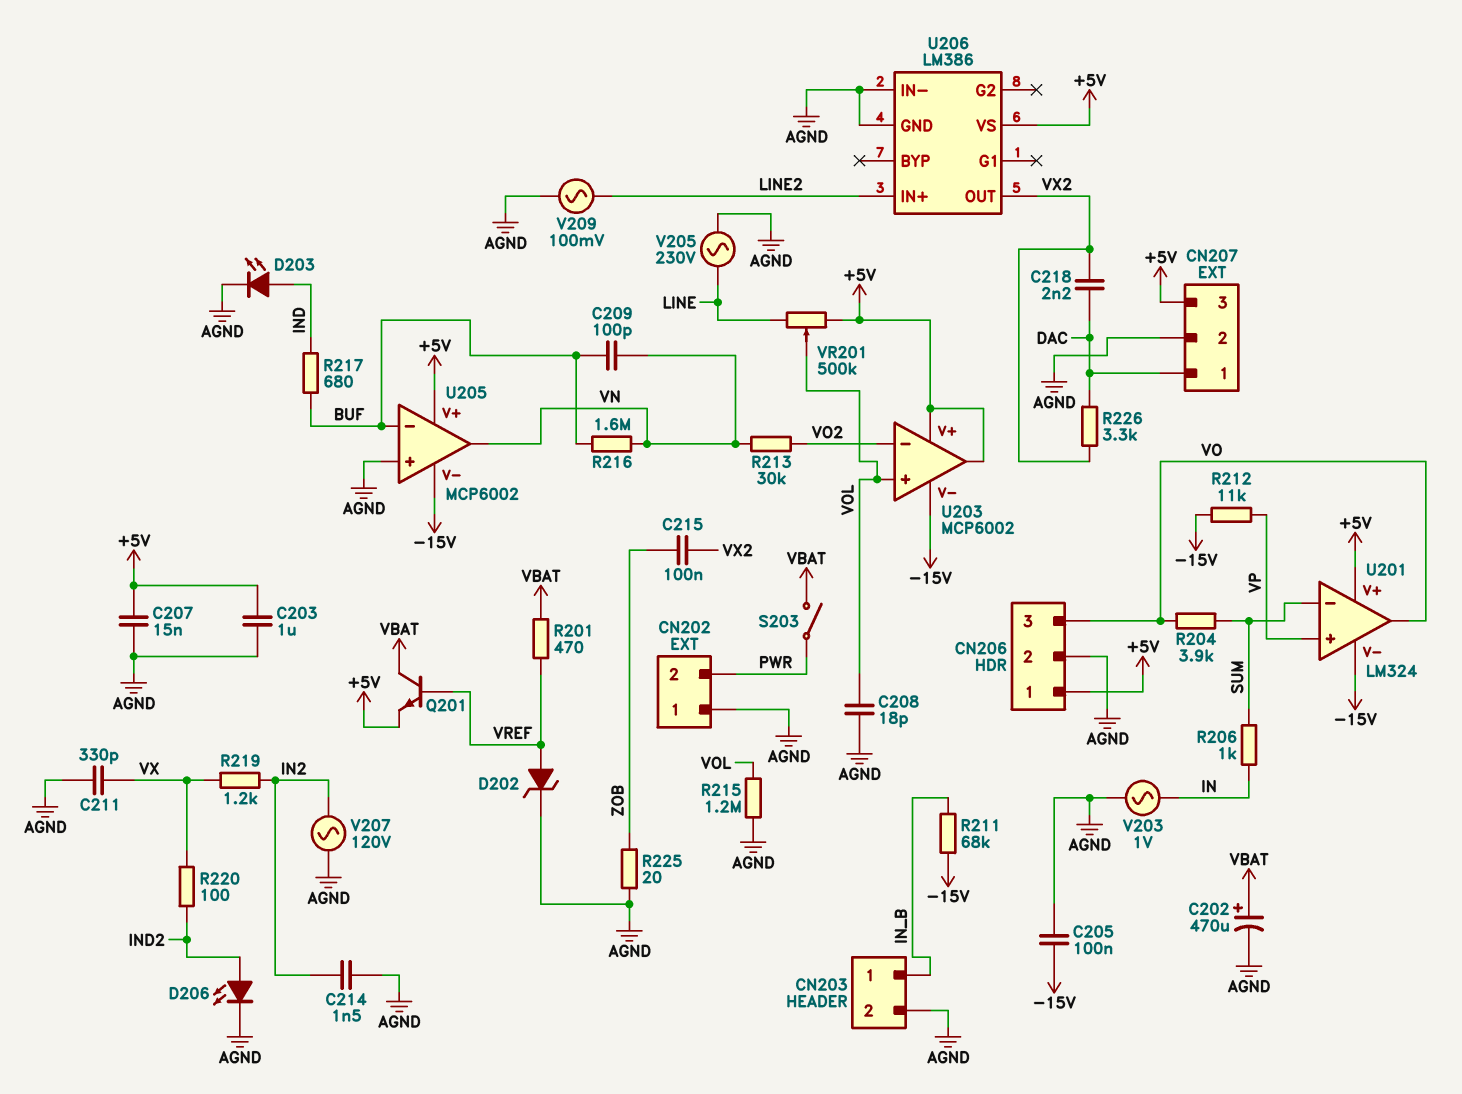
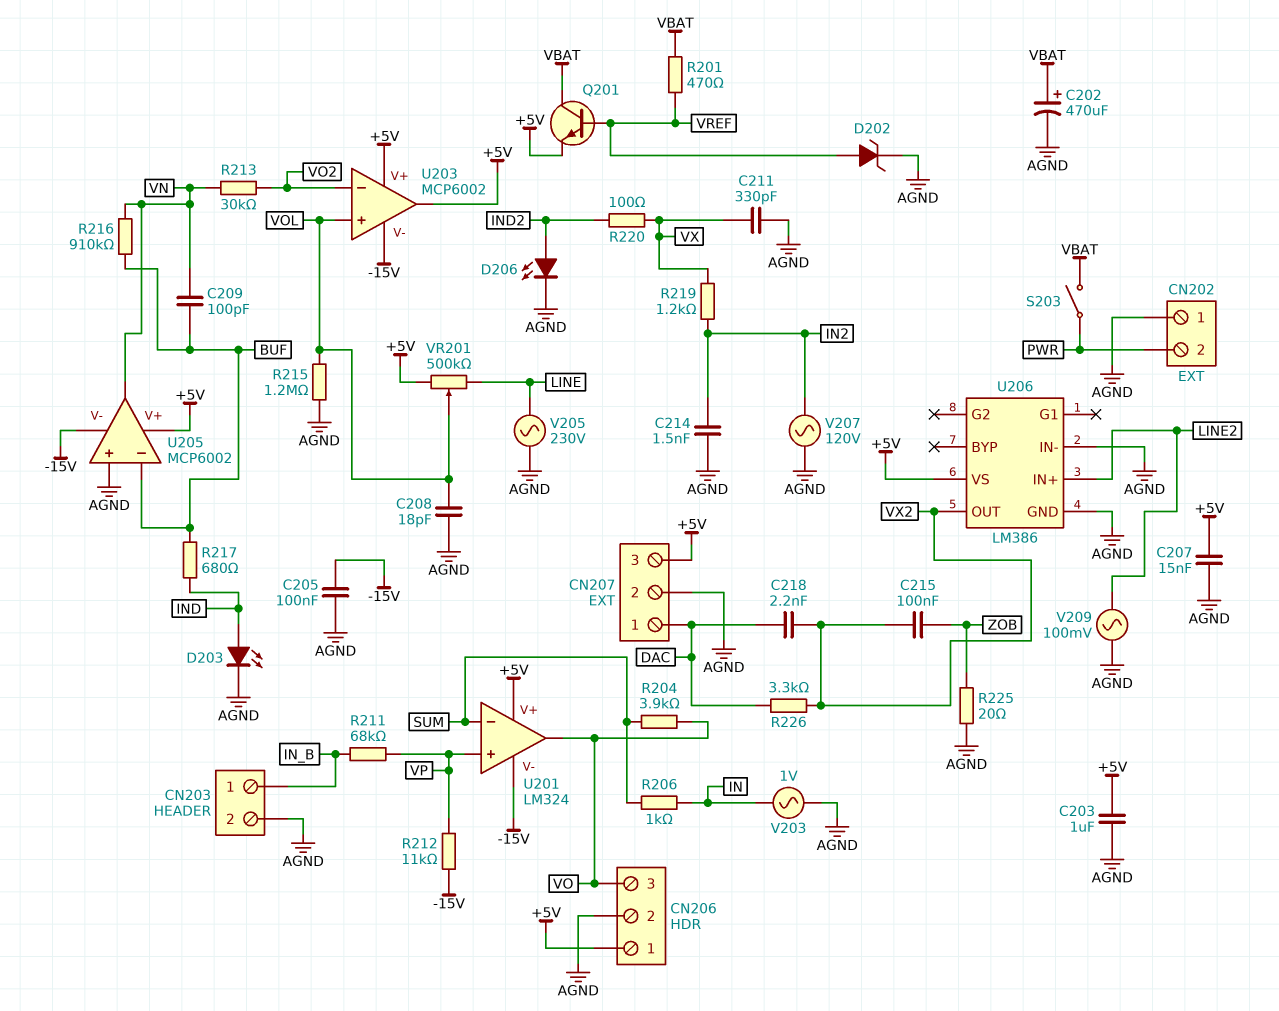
R211: 68k (-15V, IN_B) -> 68k (IN_B, VP)
R216: 1.6M (BUF, VN) -> 910k (BUF, VN)

